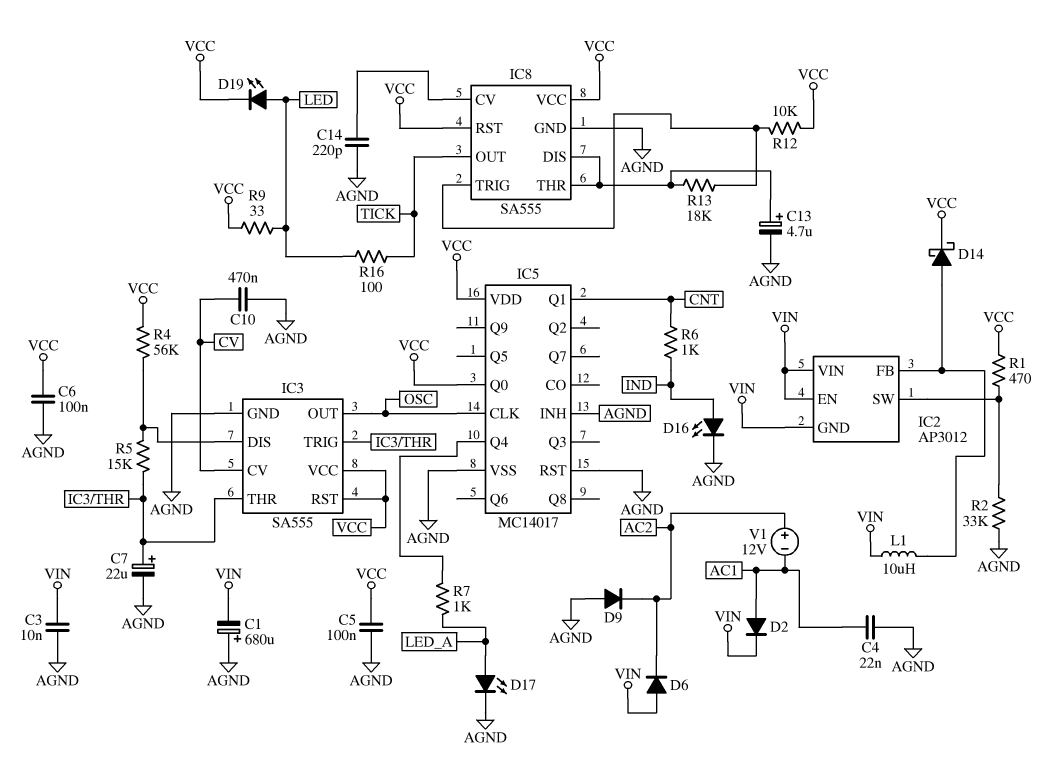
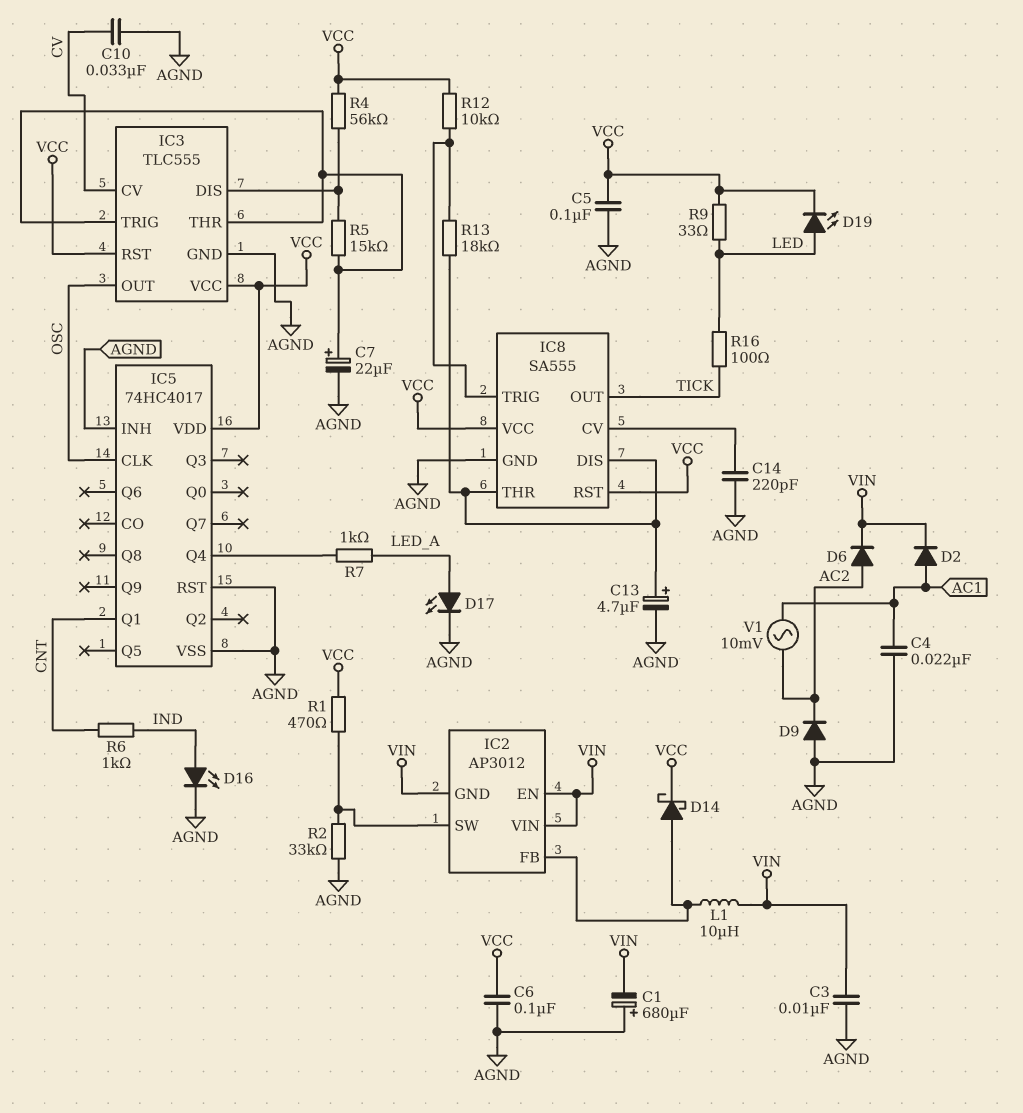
C10: 470nF (AGND, CV) -> 33nF (AGND, CV)
D6: diode (A VIN, K AC2) -> diode (A AC2, K VIN)
IC3: SA555 -> TLC555
IC5: MC14017 -> 74HC4017
IC5 pin Q0: VCC -> none
V1: 12V (plus AC2, minus AC1) -> AC 10mV (AC1, AC2)

